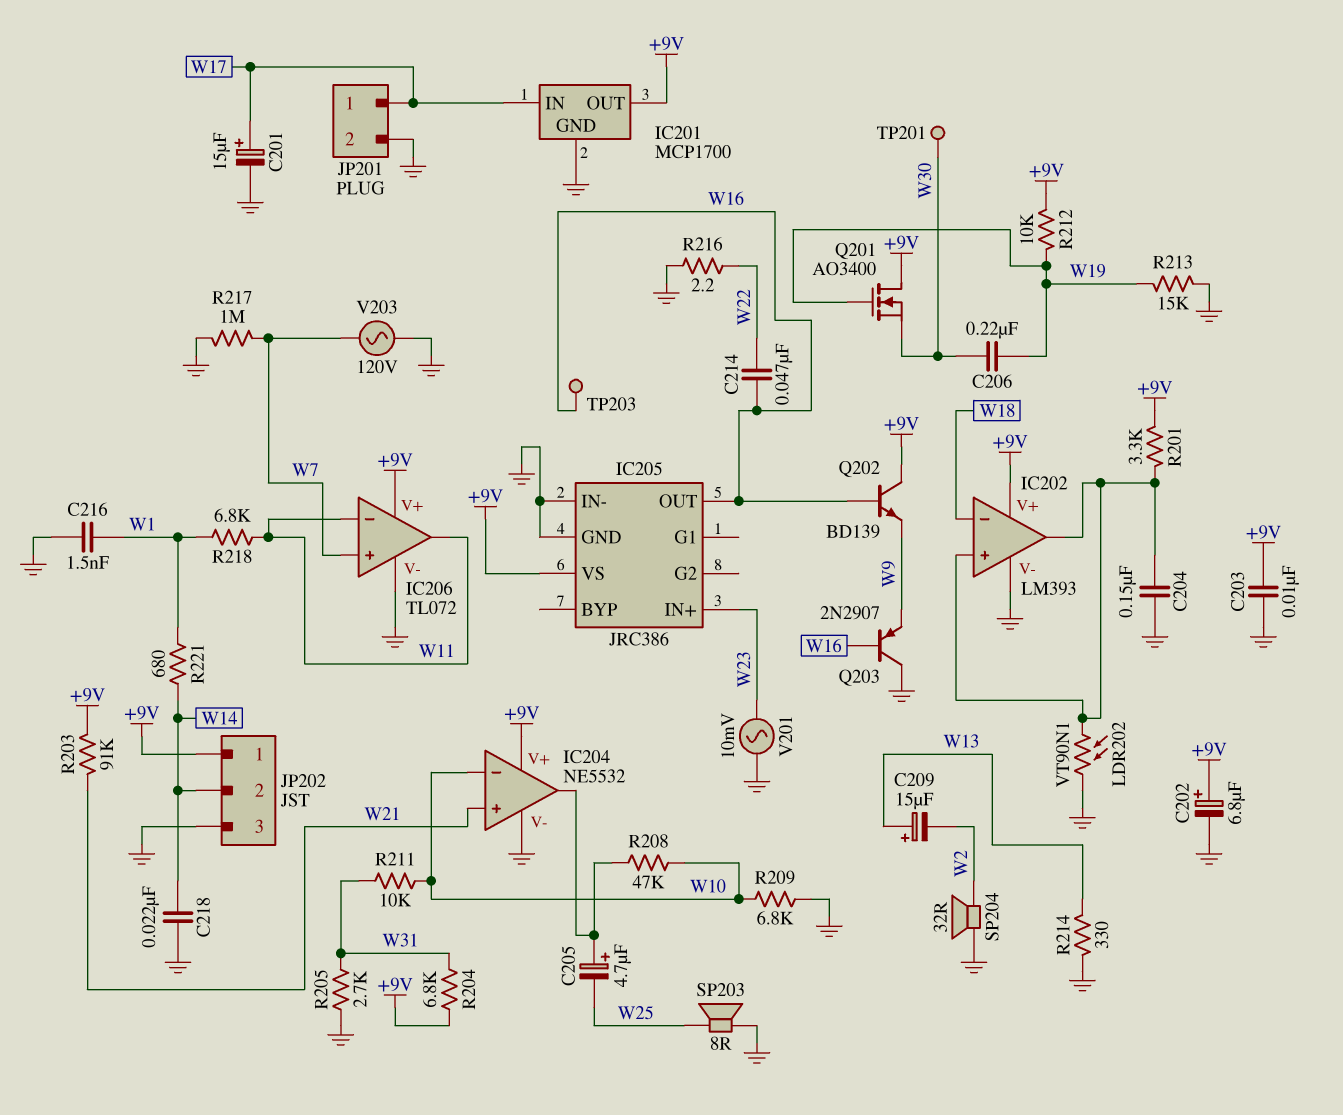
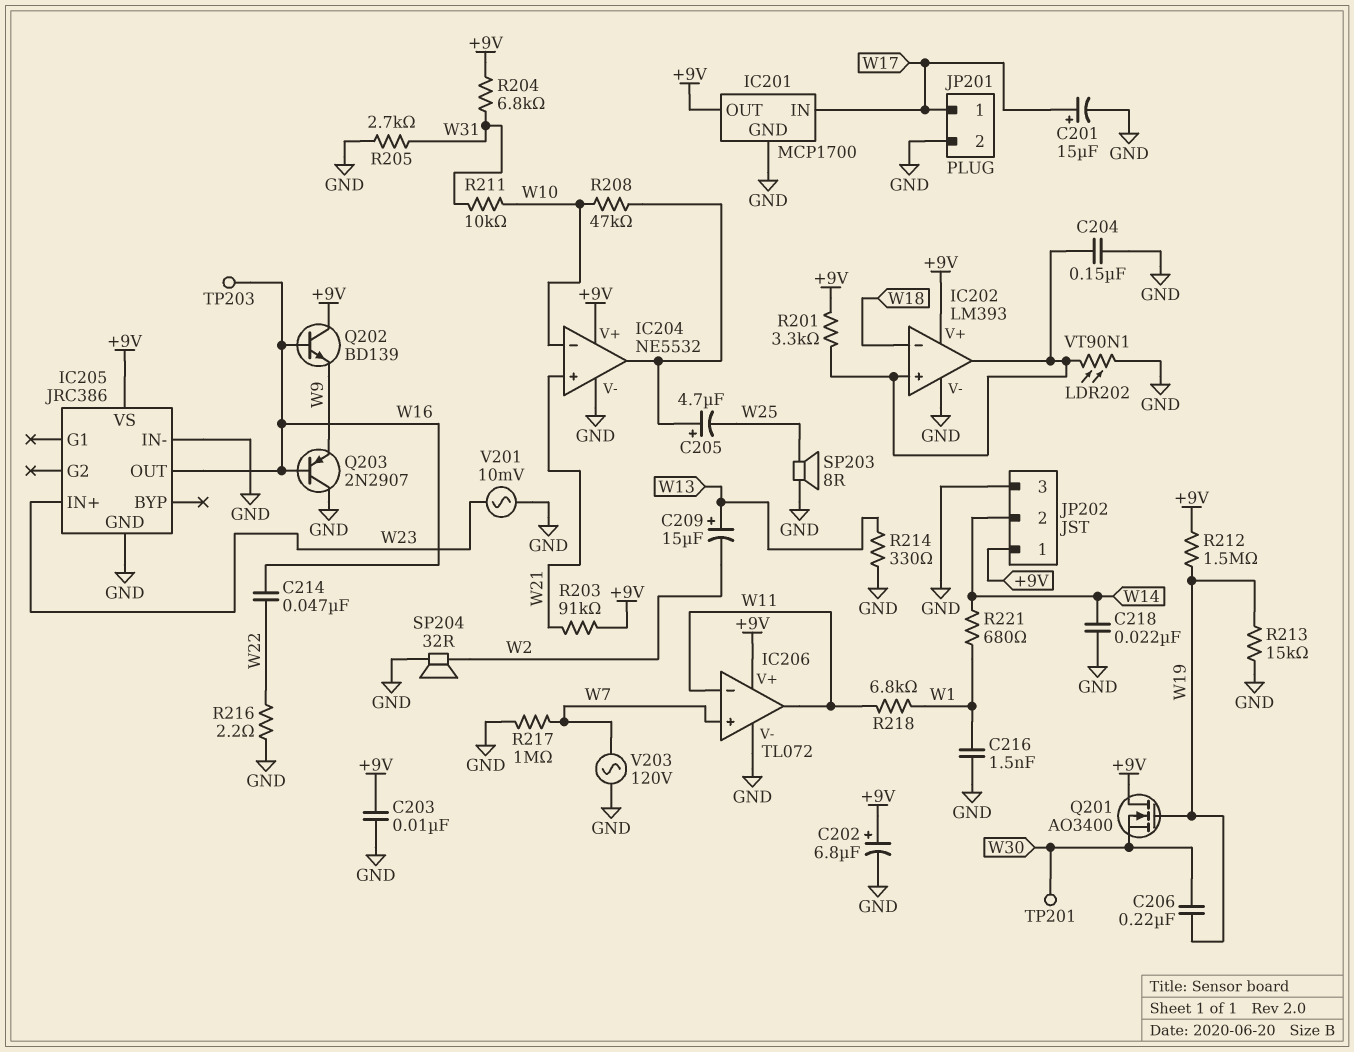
R209: 6.8k (GND, W10) -> none
R212: 10k (+9V, W19) -> 1.5M (+9V, W19)

